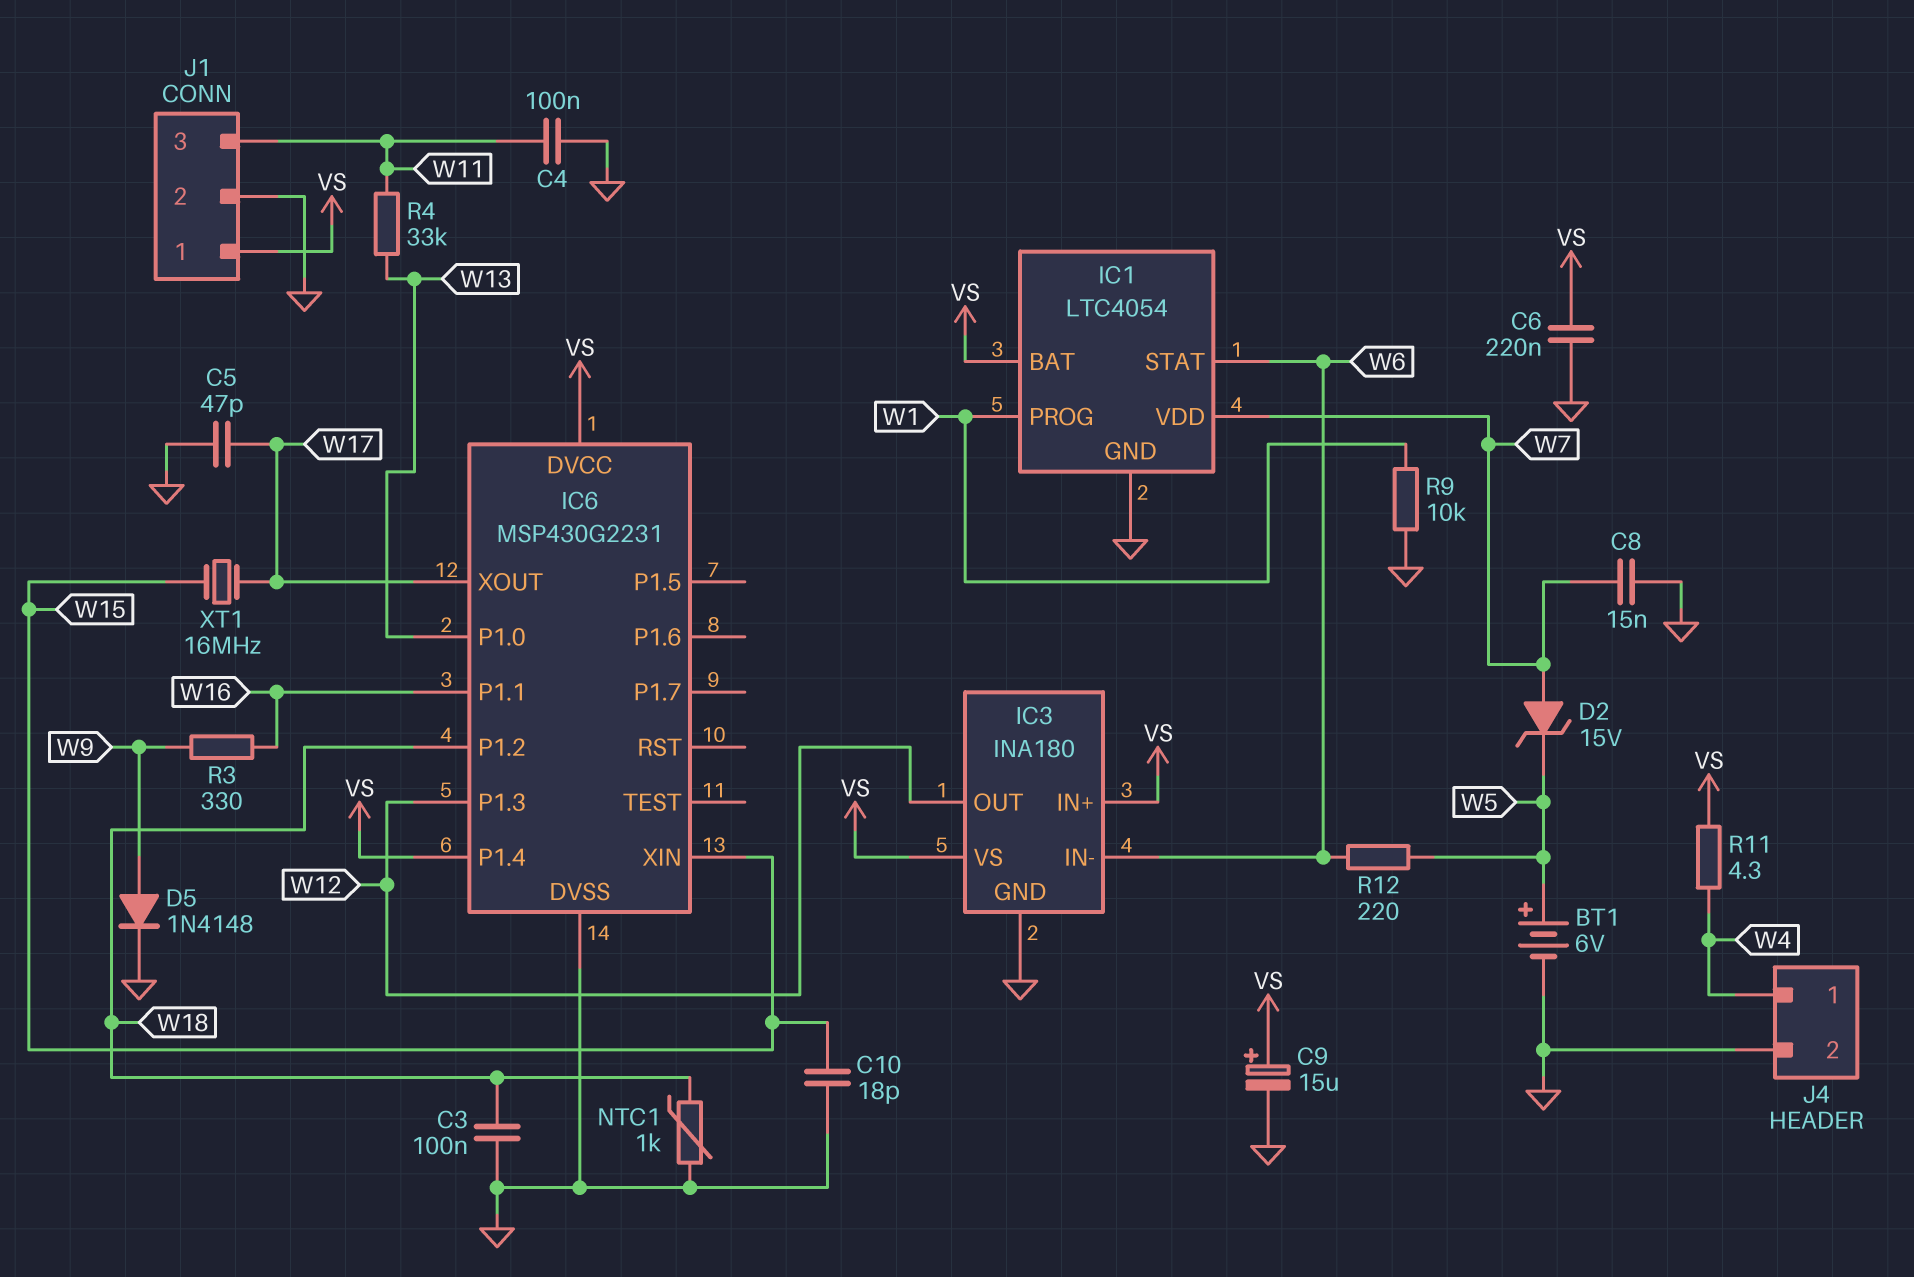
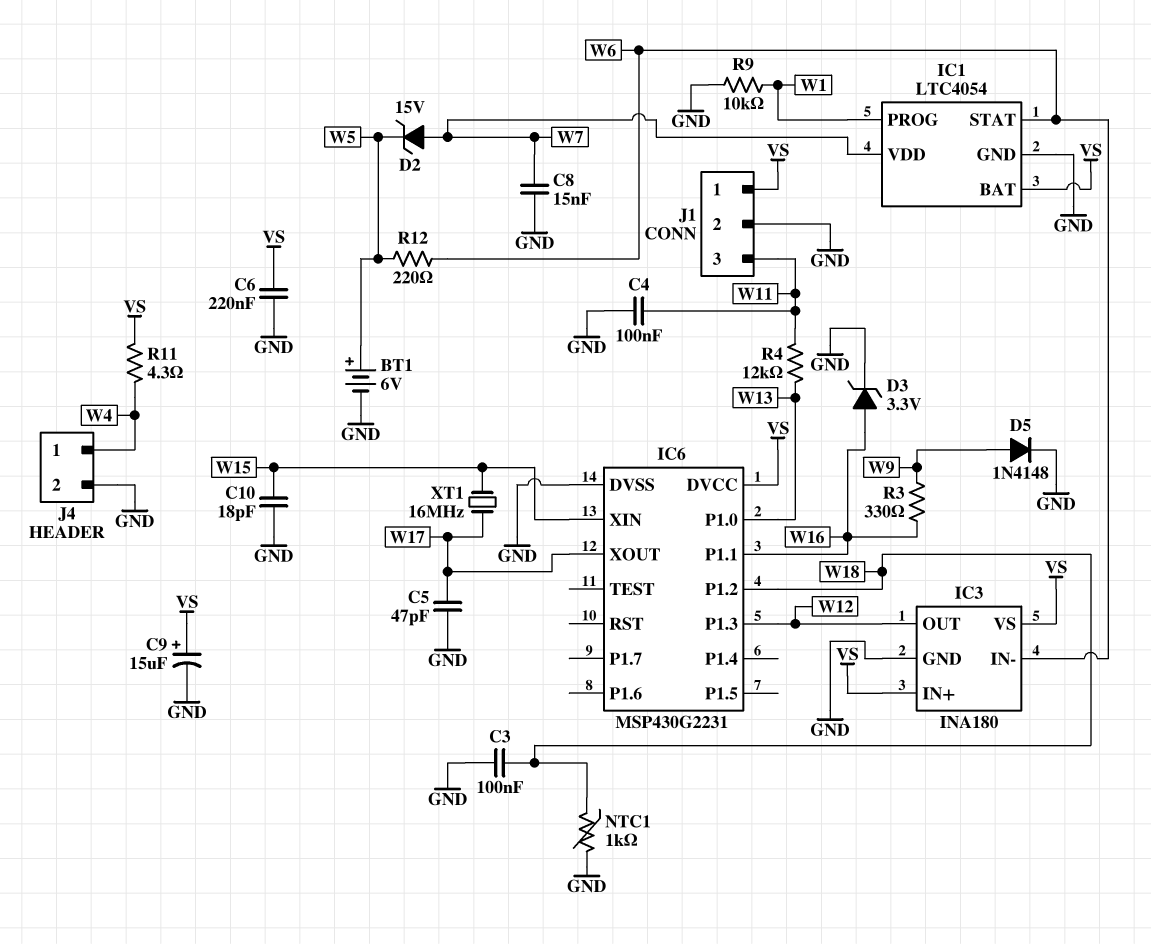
D3: none -> zener 3.3V (A W16, K GND)
IC6 pin P1.4: VS -> none
R4: 33k (W11, W13) -> 12k (W11, W13)

